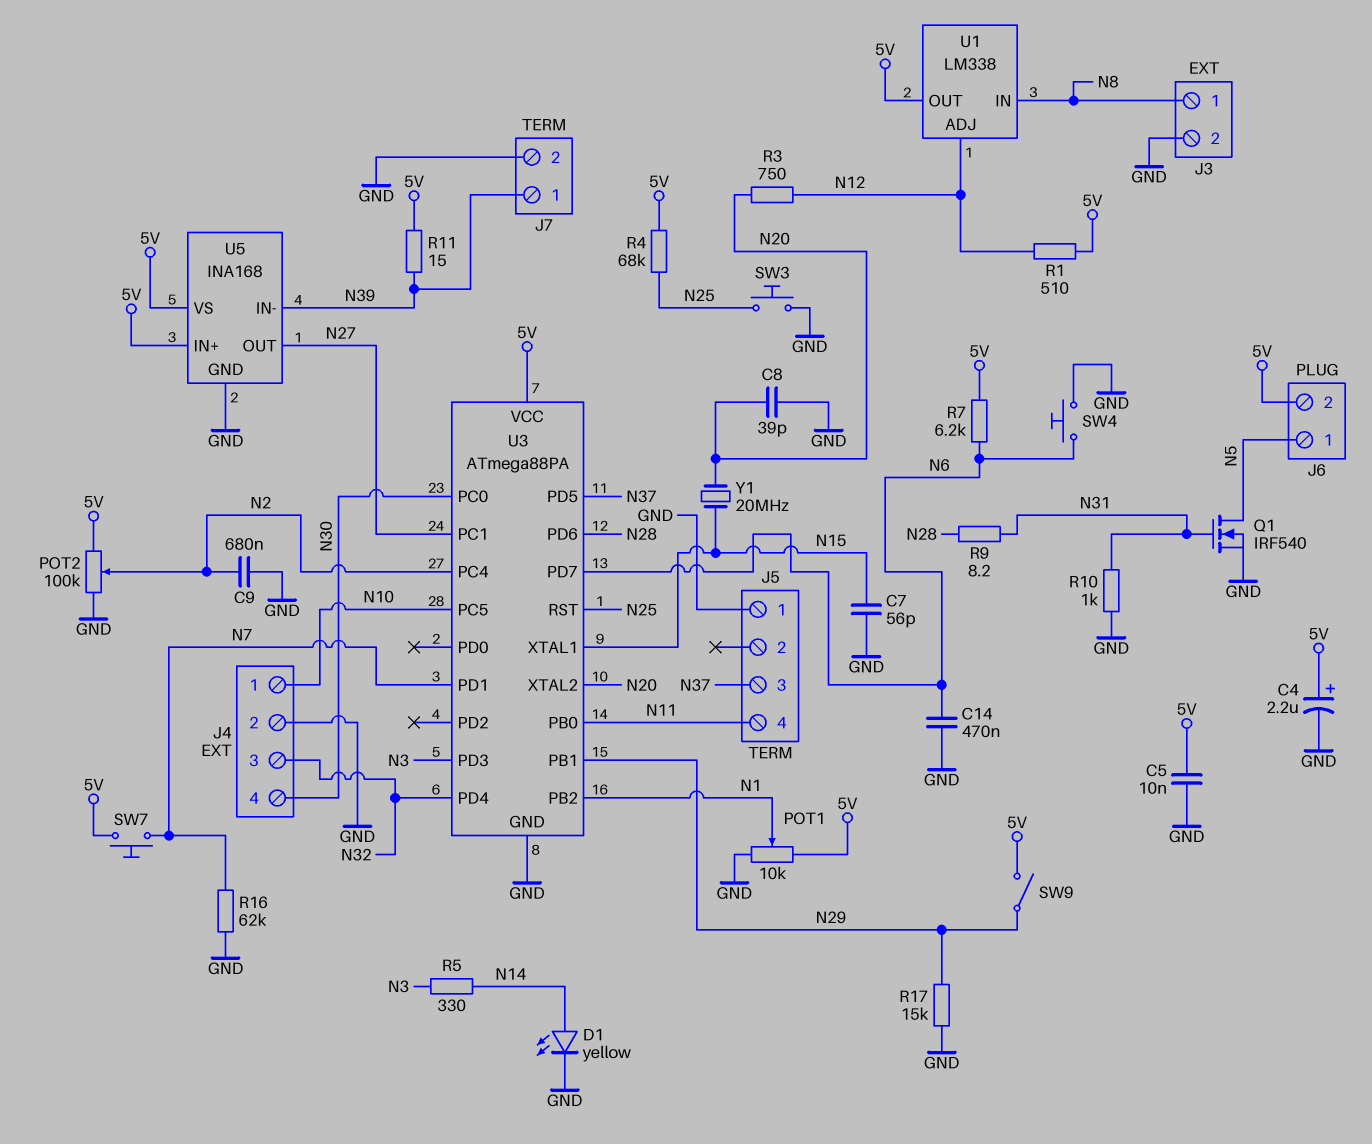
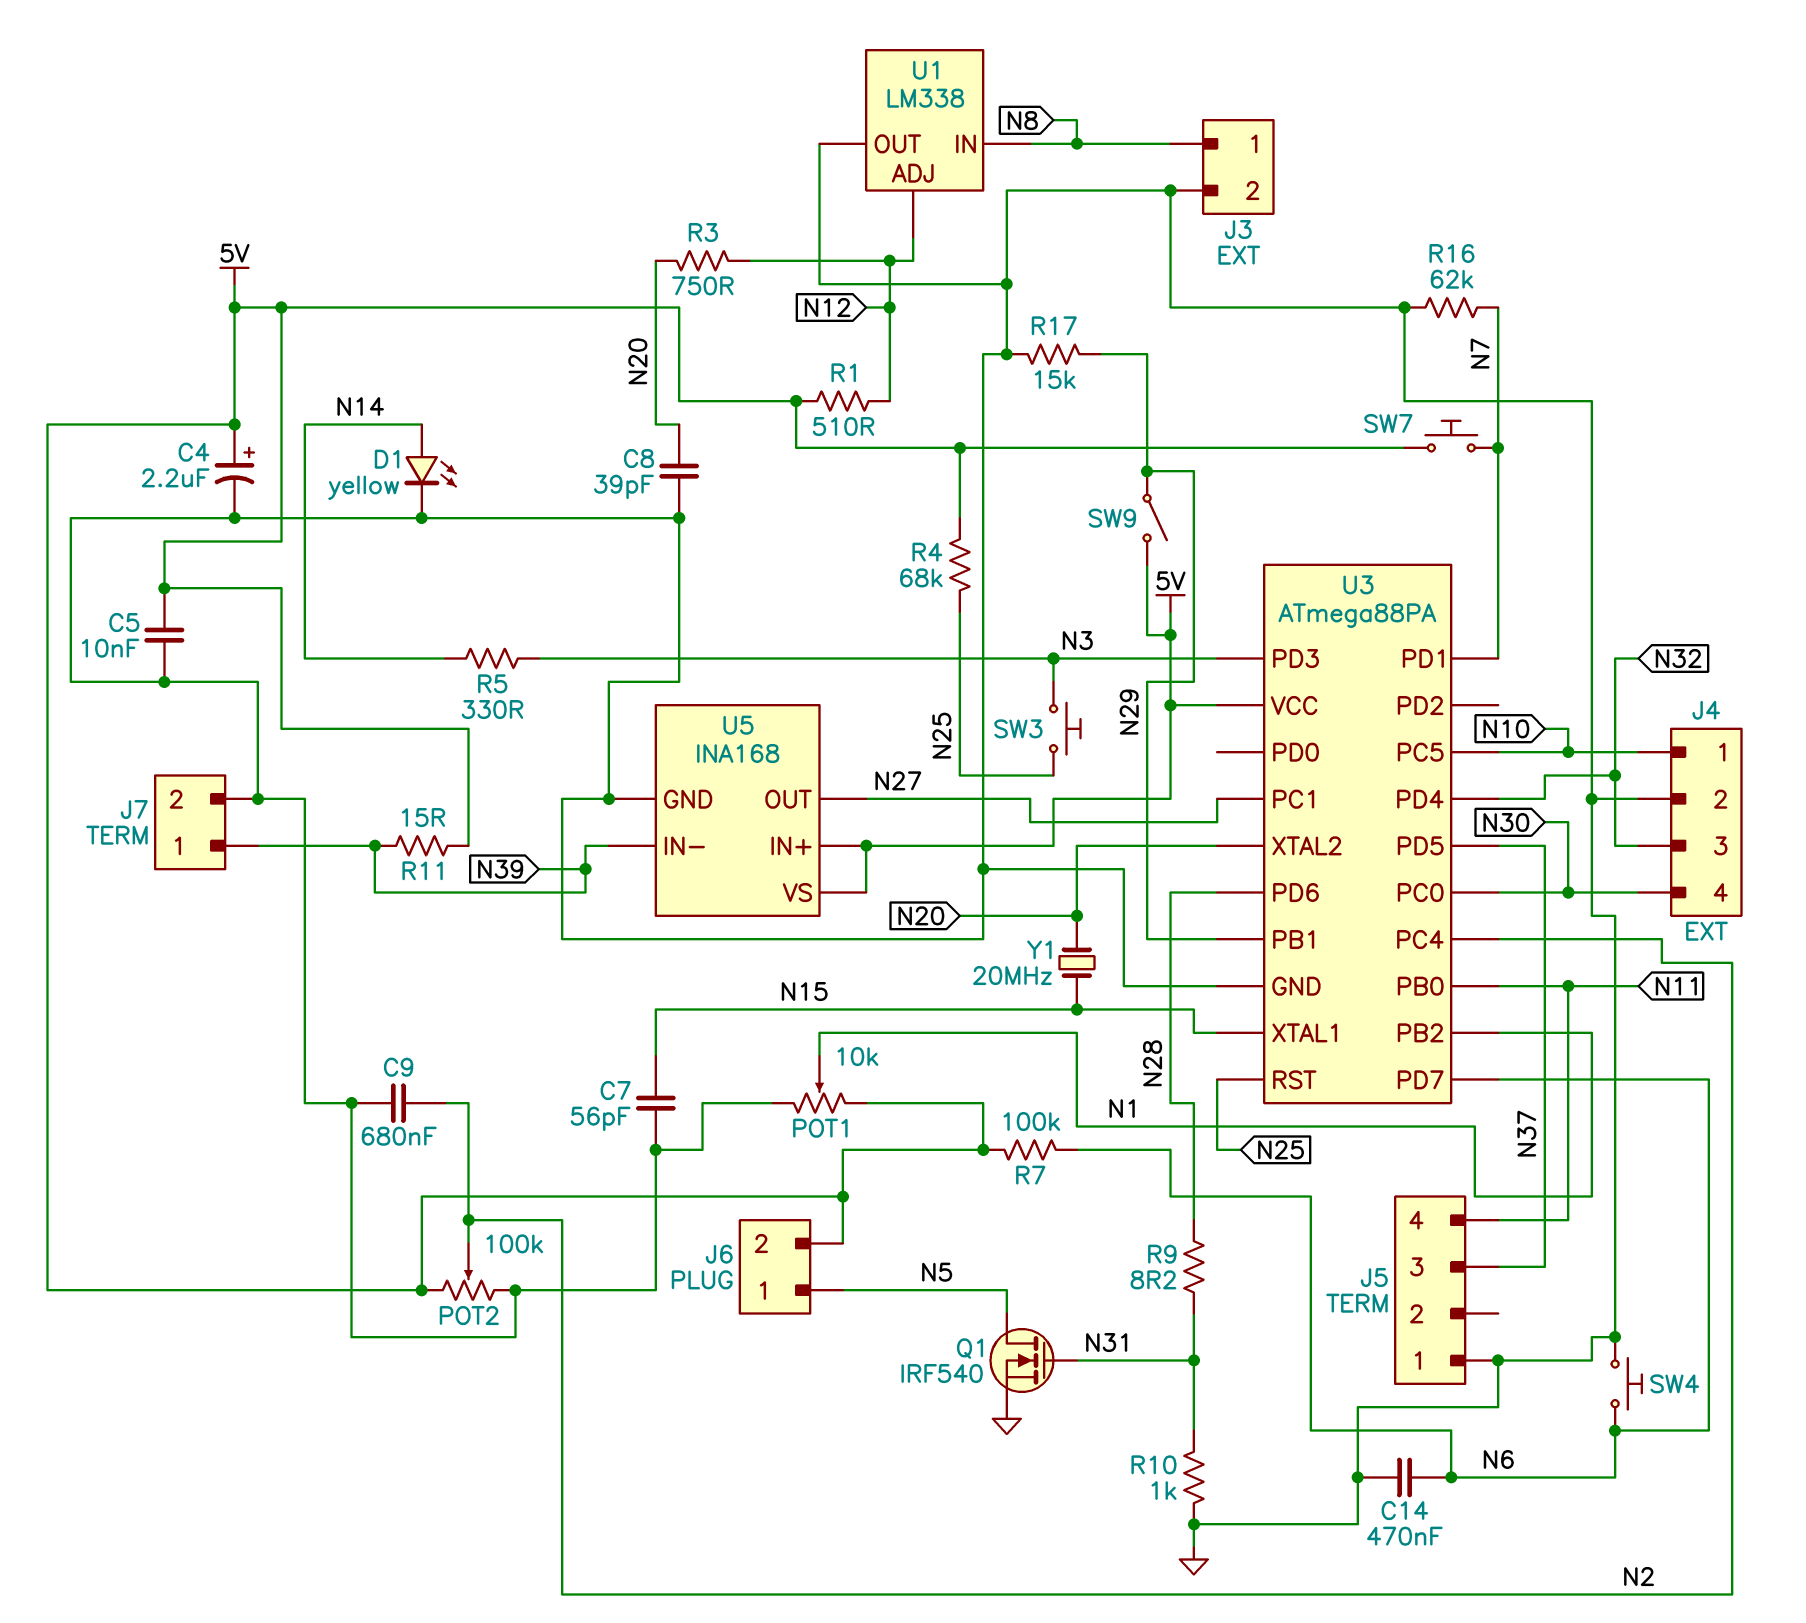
R7: 6.2k (5V, N6) -> 100k (5V, N6)
SW3: button (GND, N25) -> button (N3, N25)
U1 pin OUT: 5V -> GND

